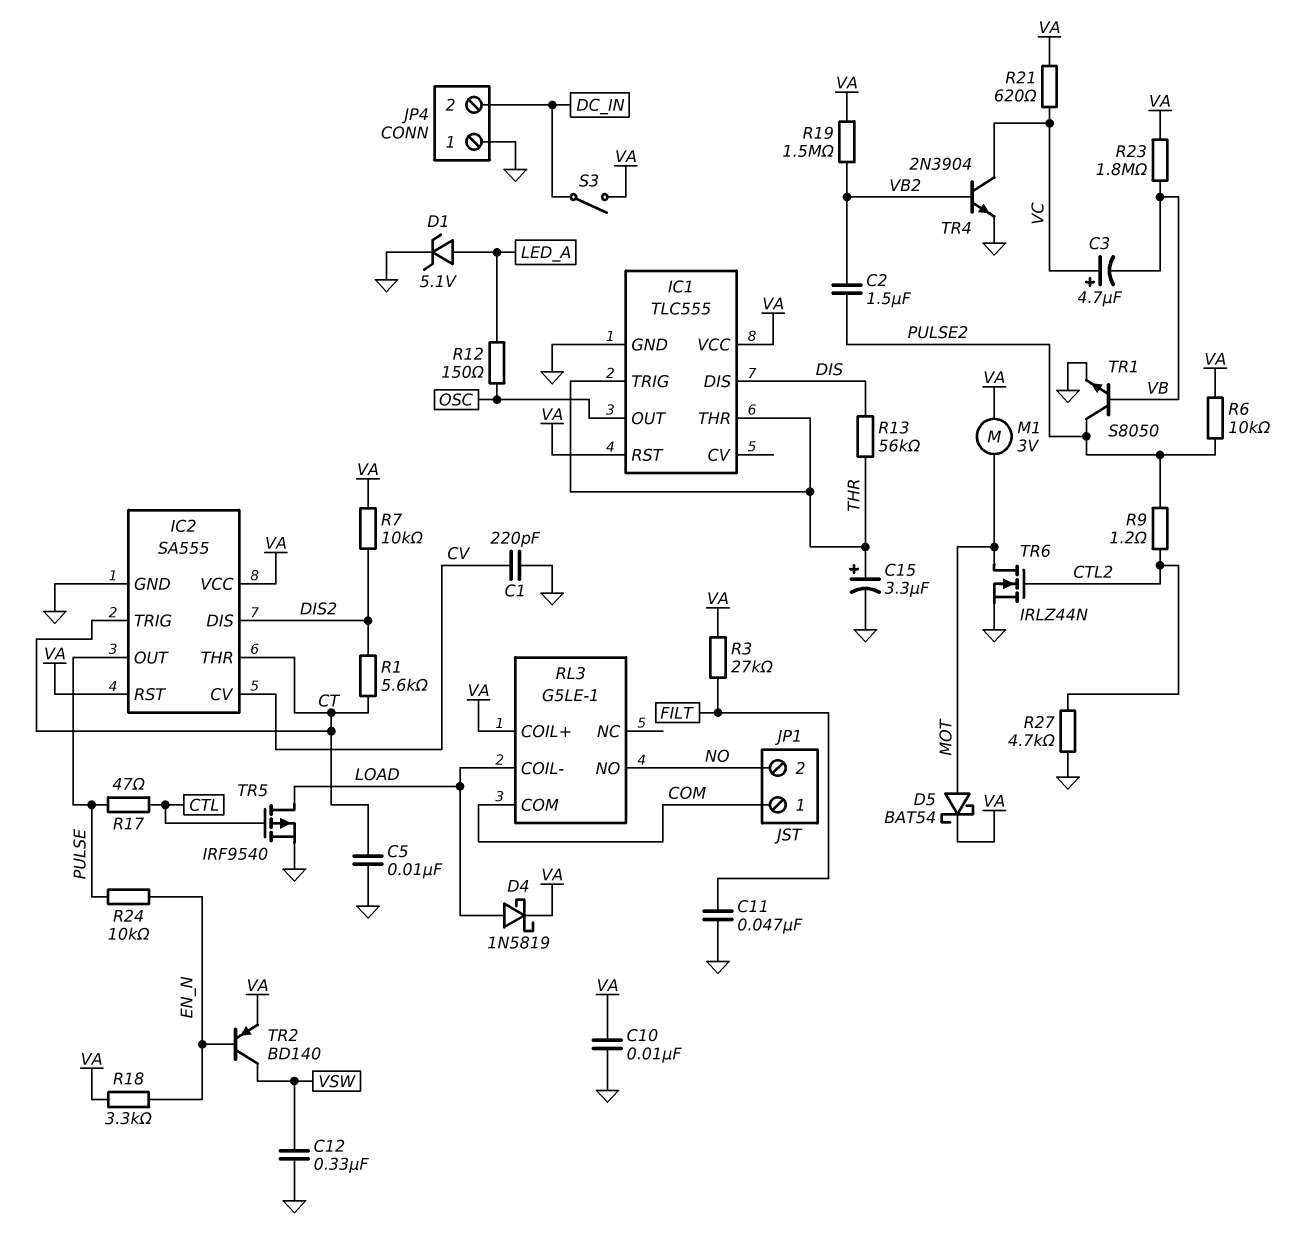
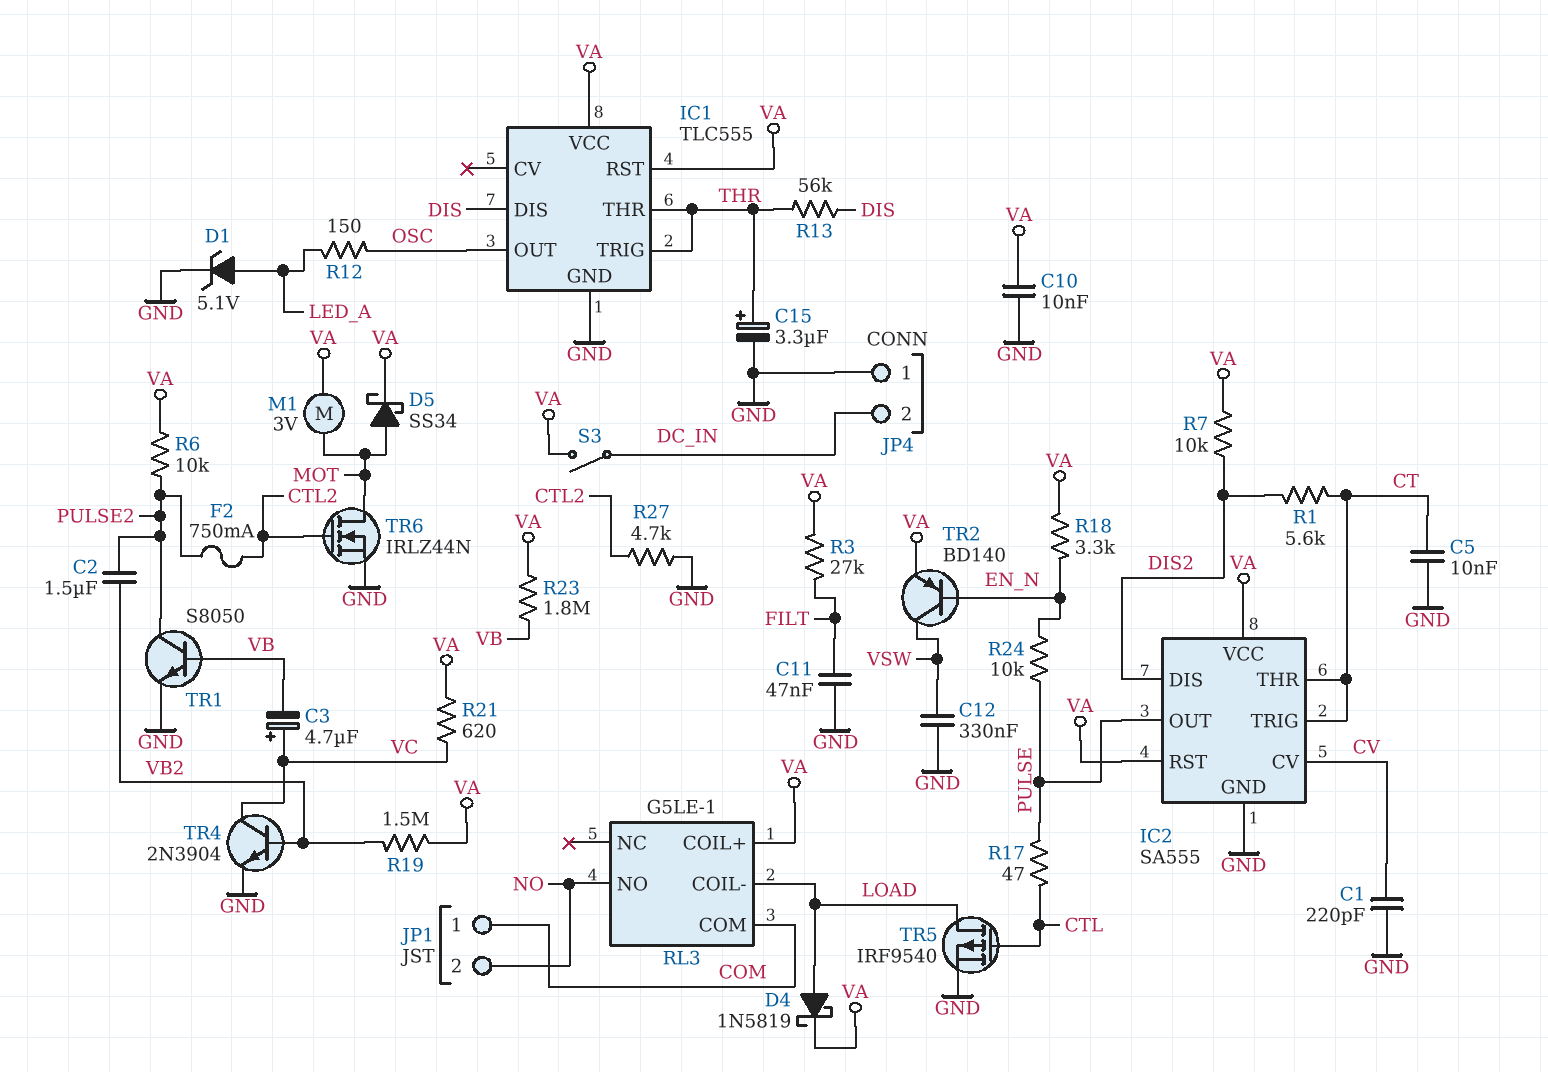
D5: schottky BAT54 (A MOT, K VA) -> schottky SS34 (A MOT, K VA)
F2: none -> 750mA (CTL2, PULSE2)
R9: 1.2 (CTL2, PULSE2) -> none

